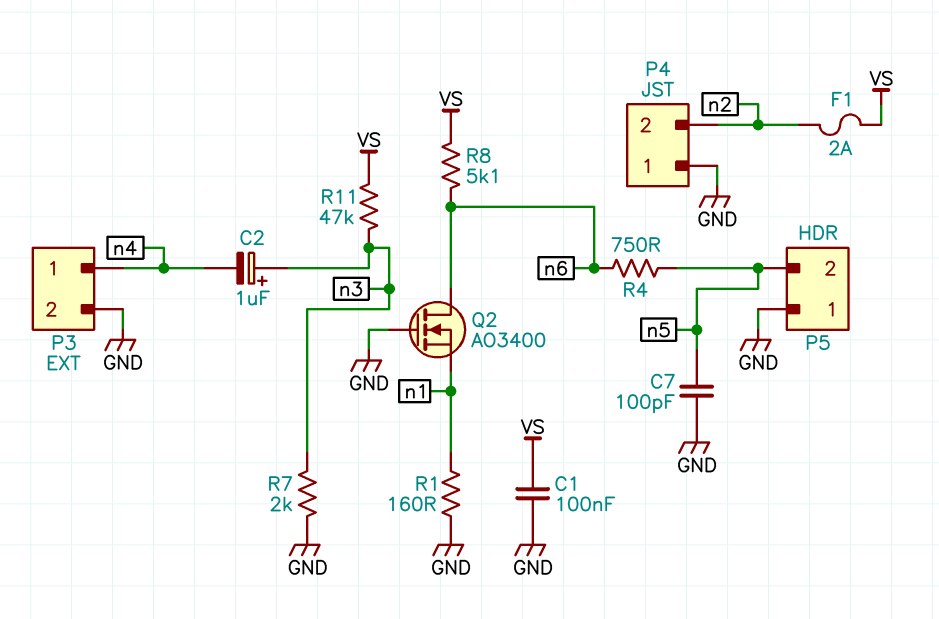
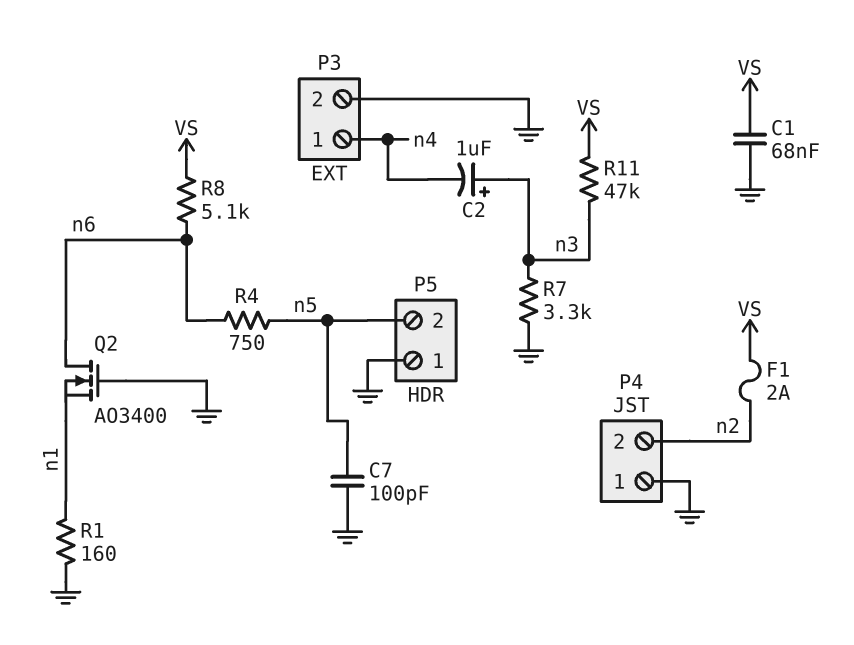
C1: 100nF (GND, VS) -> 68nF (GND, VS)
R7: 2k (GND, n3) -> 3.3k (GND, n3)

